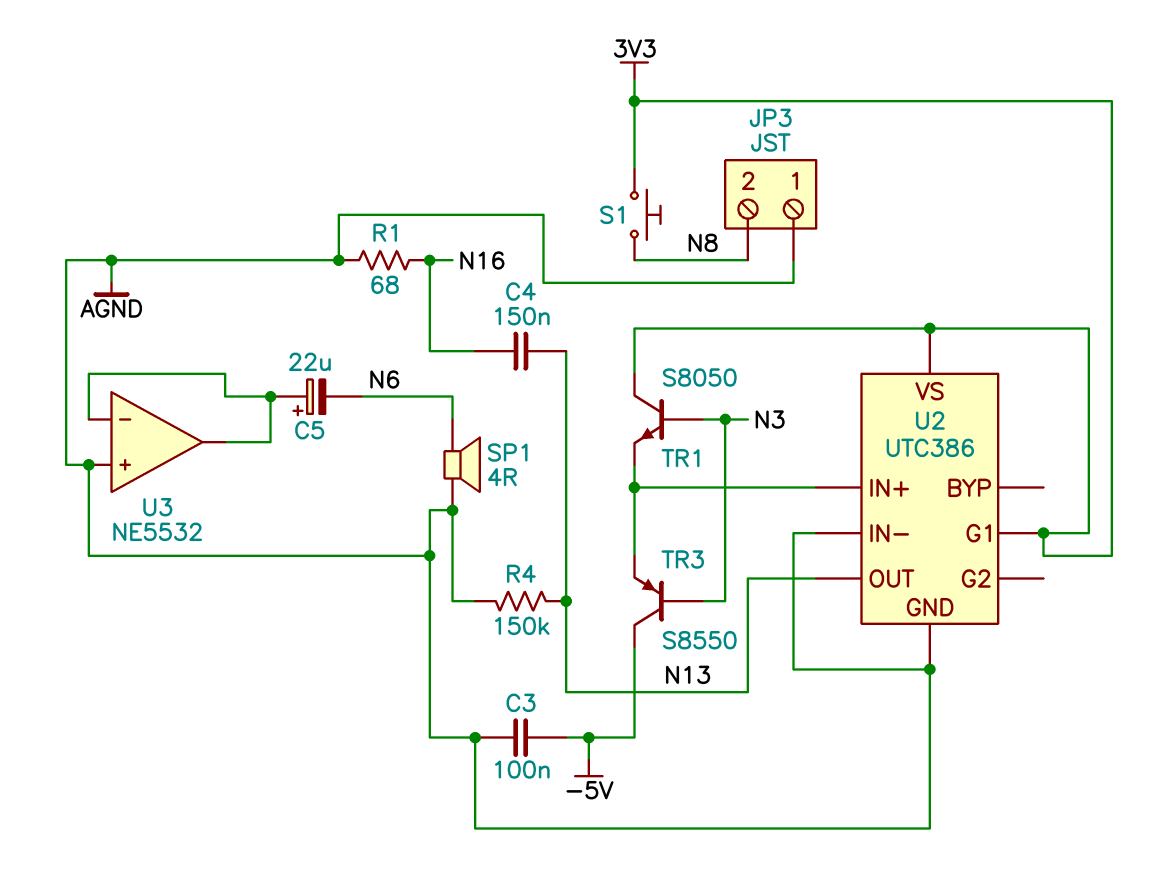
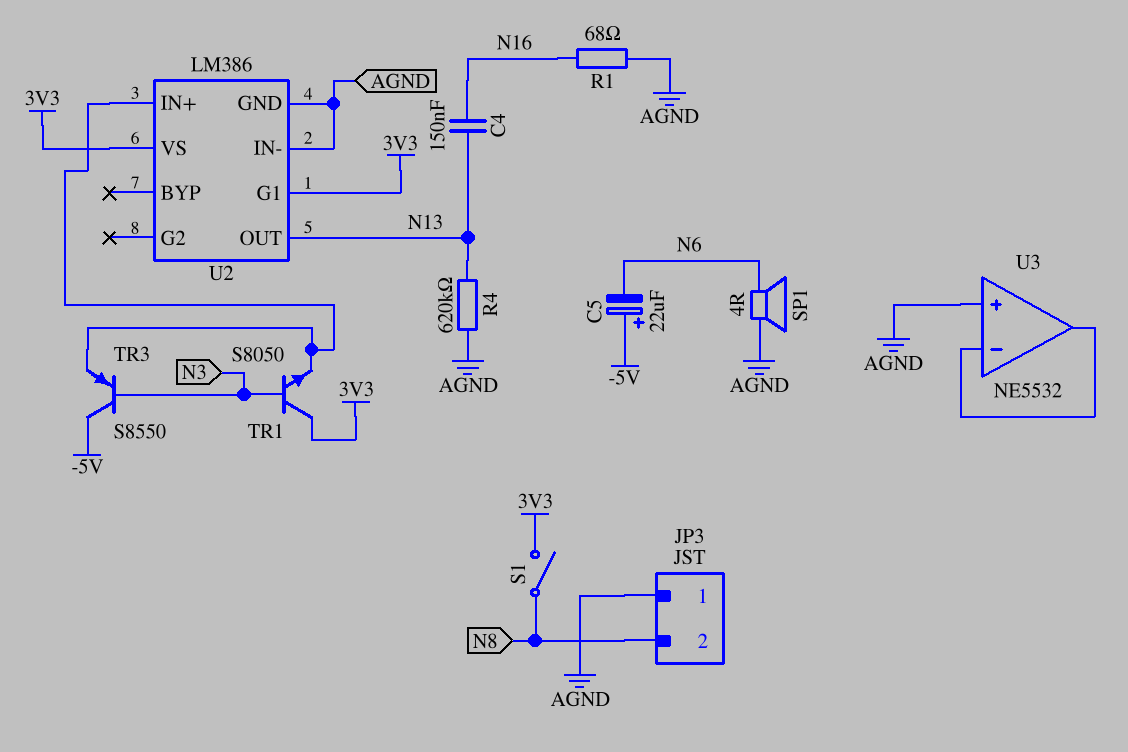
C3: 100nF (-5V, AGND) -> none
C5: 22uF (plus U3/in-, minus N6) -> 22uF (plus -5V, minus N6)
R4: 150k (AGND, N13) -> 620k (AGND, N13)
S1: button (3V3, N8) -> switch (3V3, N8)
U2: UTC386 -> LM386

